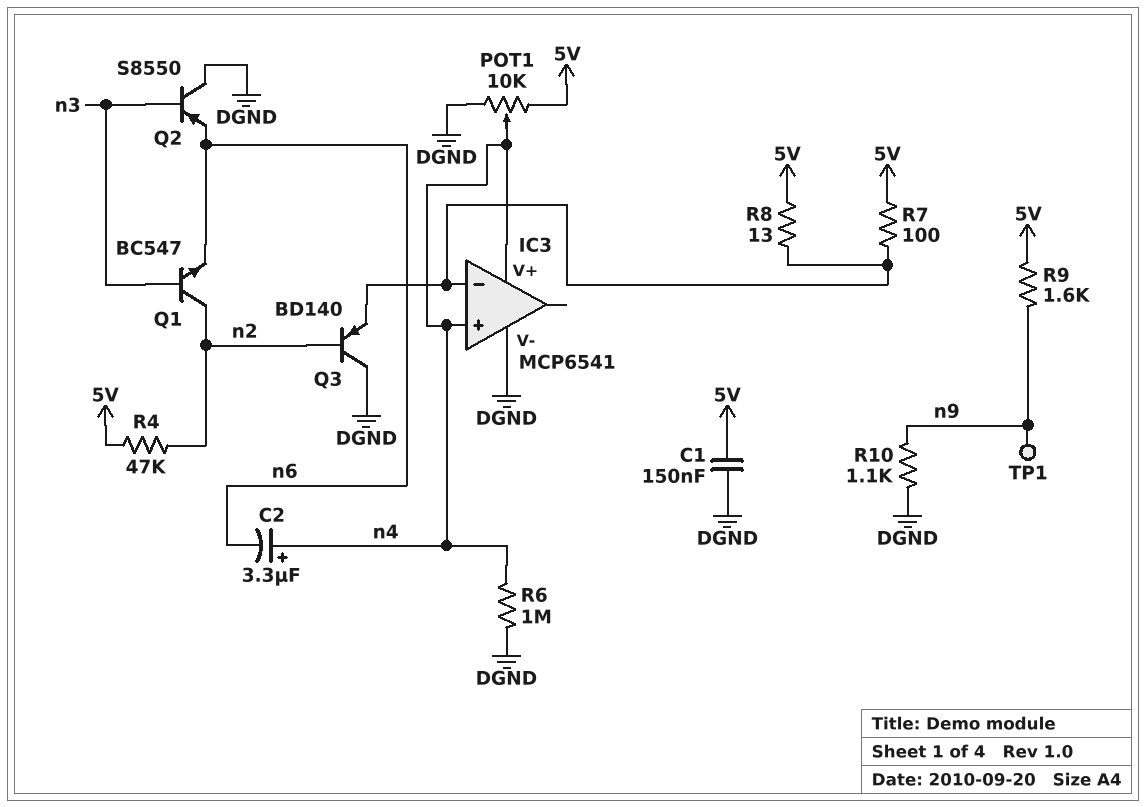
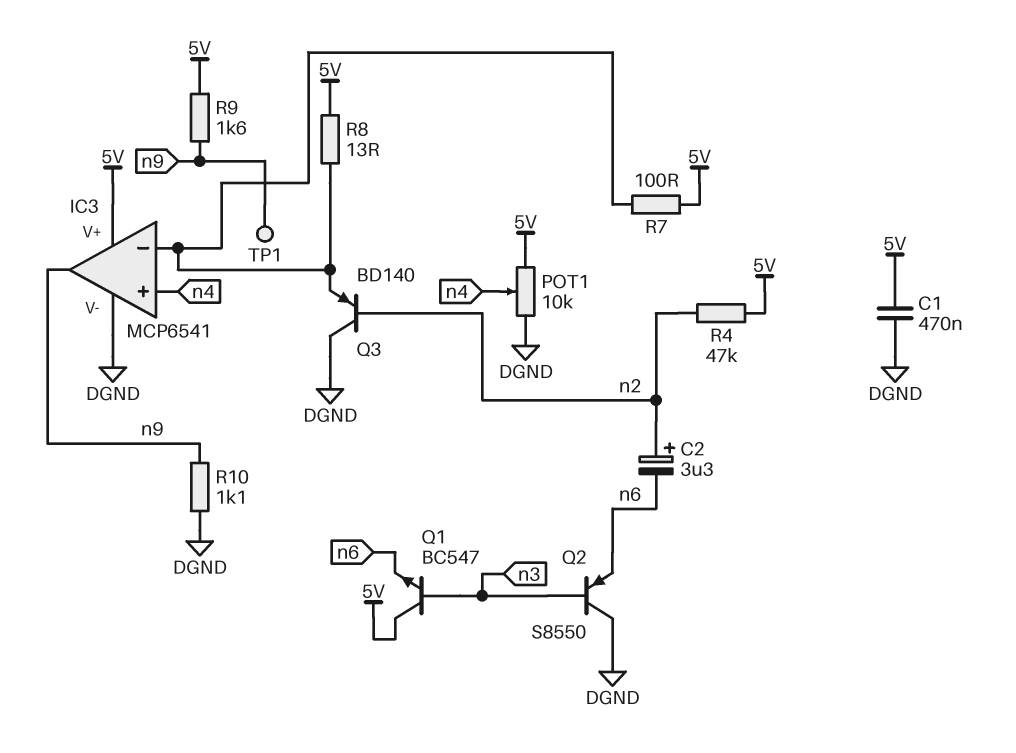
C1: 150nF (5V, DGND) -> 470nF (5V, DGND)
C2: 3.3uF (plus n4, minus n6) -> 3.3uF (plus n2, minus n6)
IC3 pin V+: n4 -> 5V
IC3 pin out: none -> n9
Q1: NPN BC547 (B n3, C n2, E n6) -> NPN BC547 (B n3, C 5V, E n6)
R6: 1M (DGND, n4) -> none

